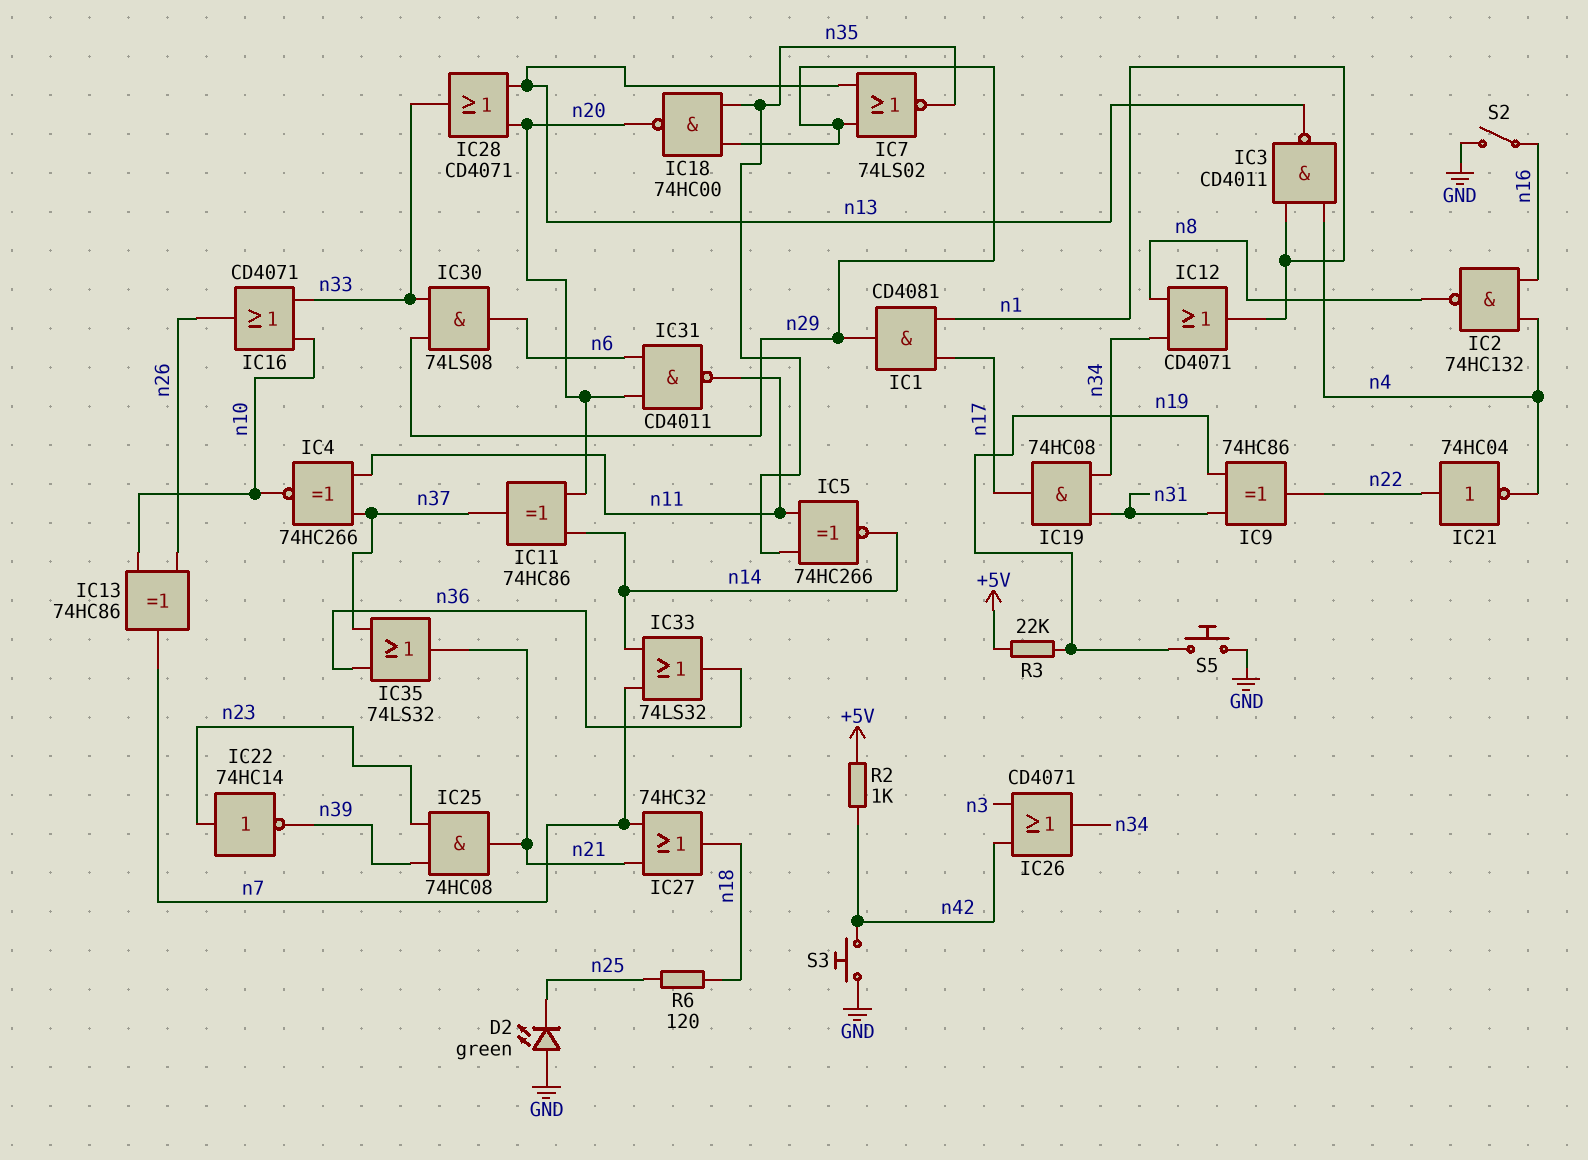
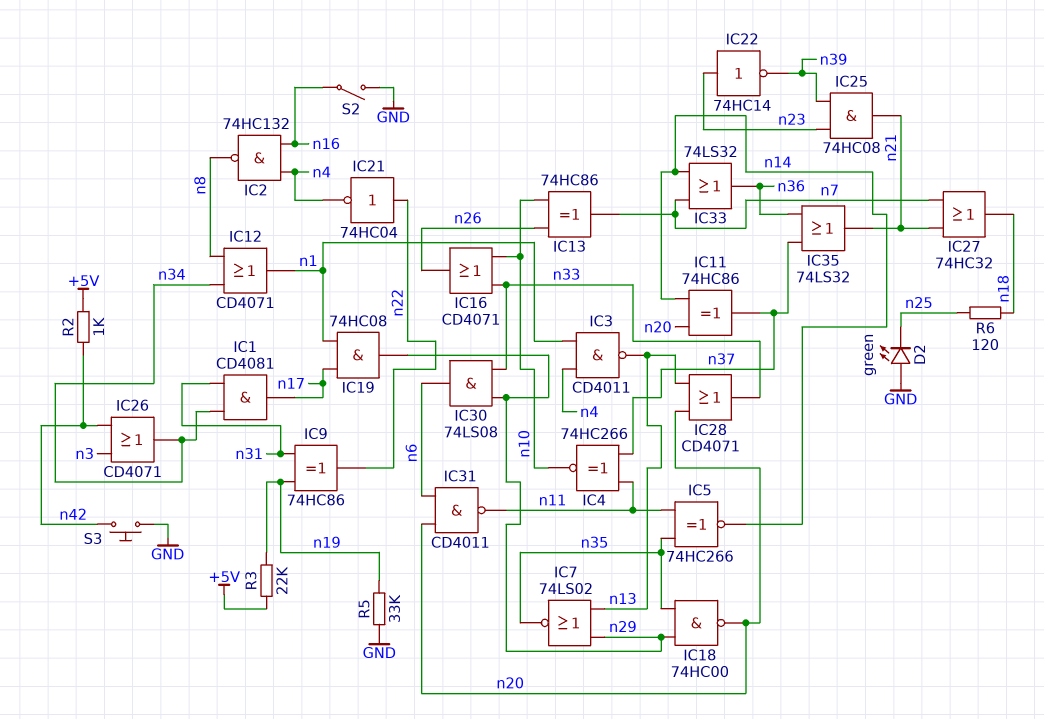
IC1: AND CD4081 (in n1, in n17, out n29) -> AND CD4081 (in n31, in n34, out n17)
IC19: AND 74HC08 (in n31, in n34, out n17) -> AND 74HC08 (in n1, in n17, out n29)
R5: none -> 33k (GND, n19)
S5: button (GND, n19) -> none

